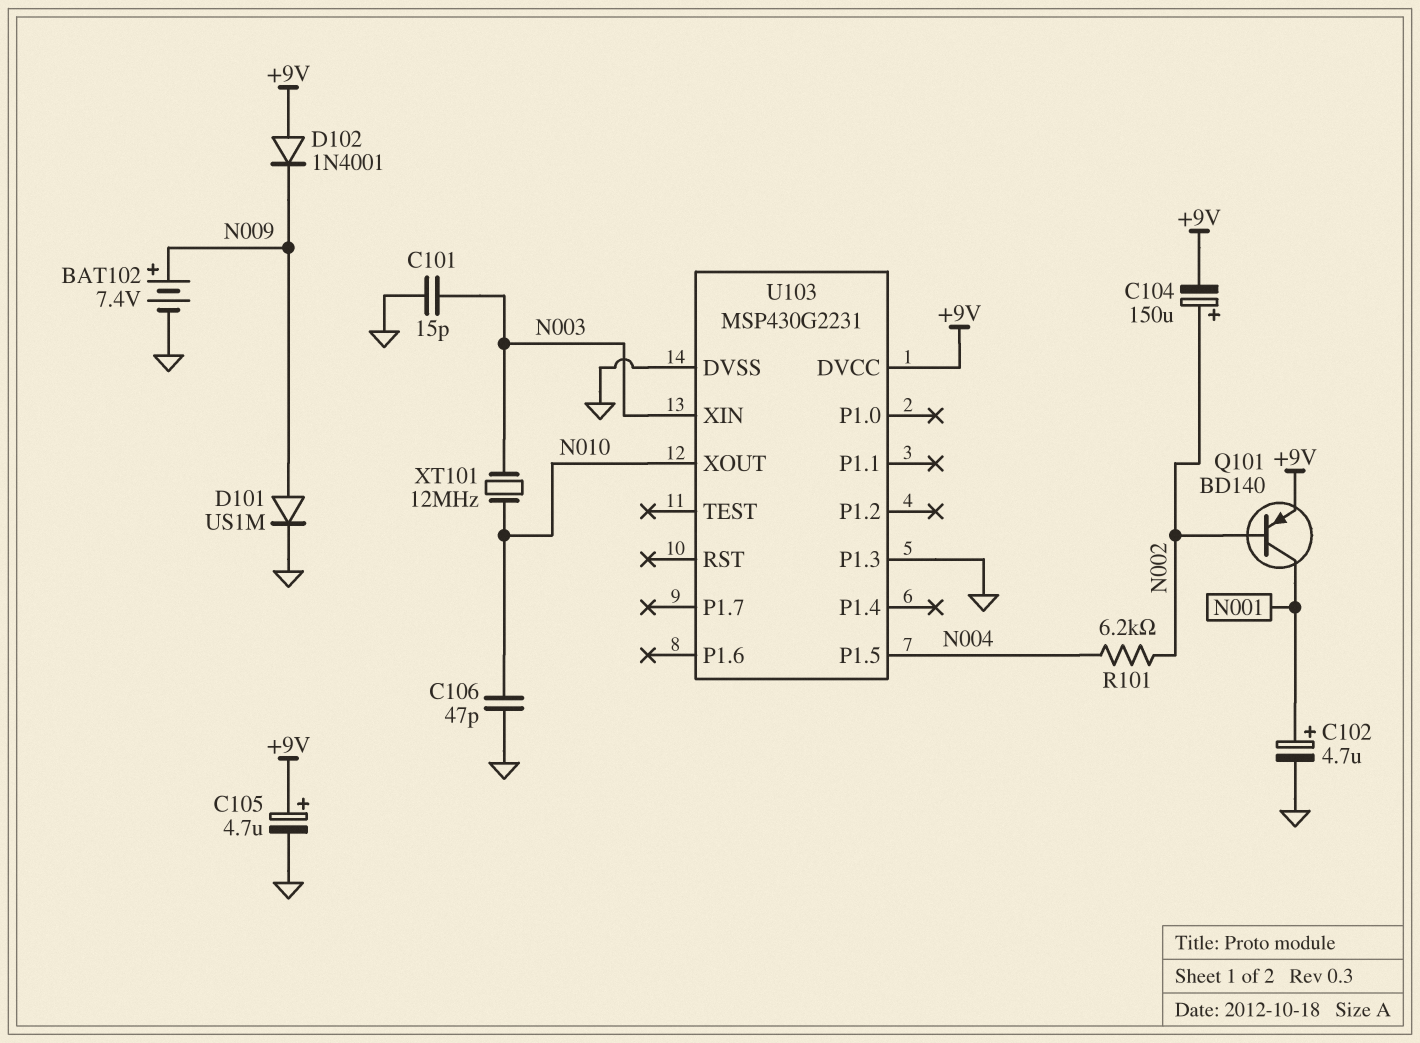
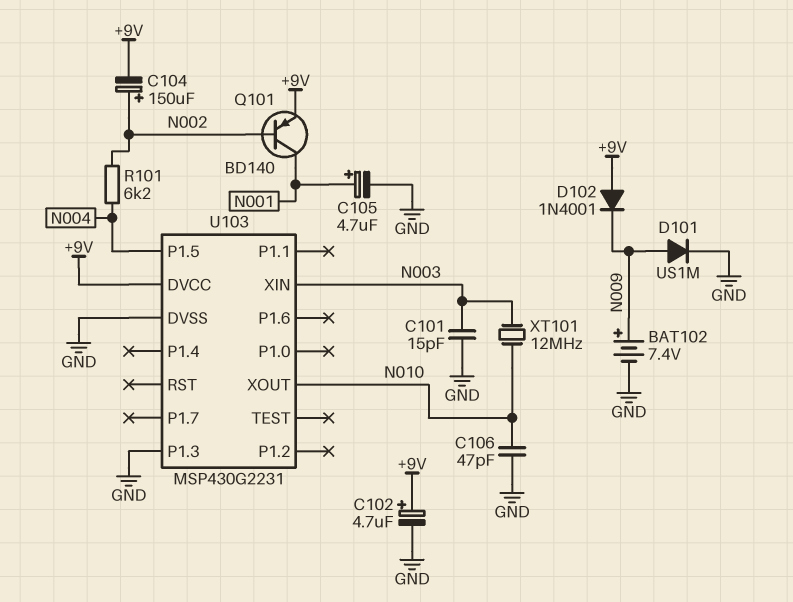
C102: 4.7uF (plus N001, minus GND) -> 4.7uF (plus +9V, minus GND)
C105: 4.7uF (plus +9V, minus GND) -> 4.7uF (plus N001, minus GND)

